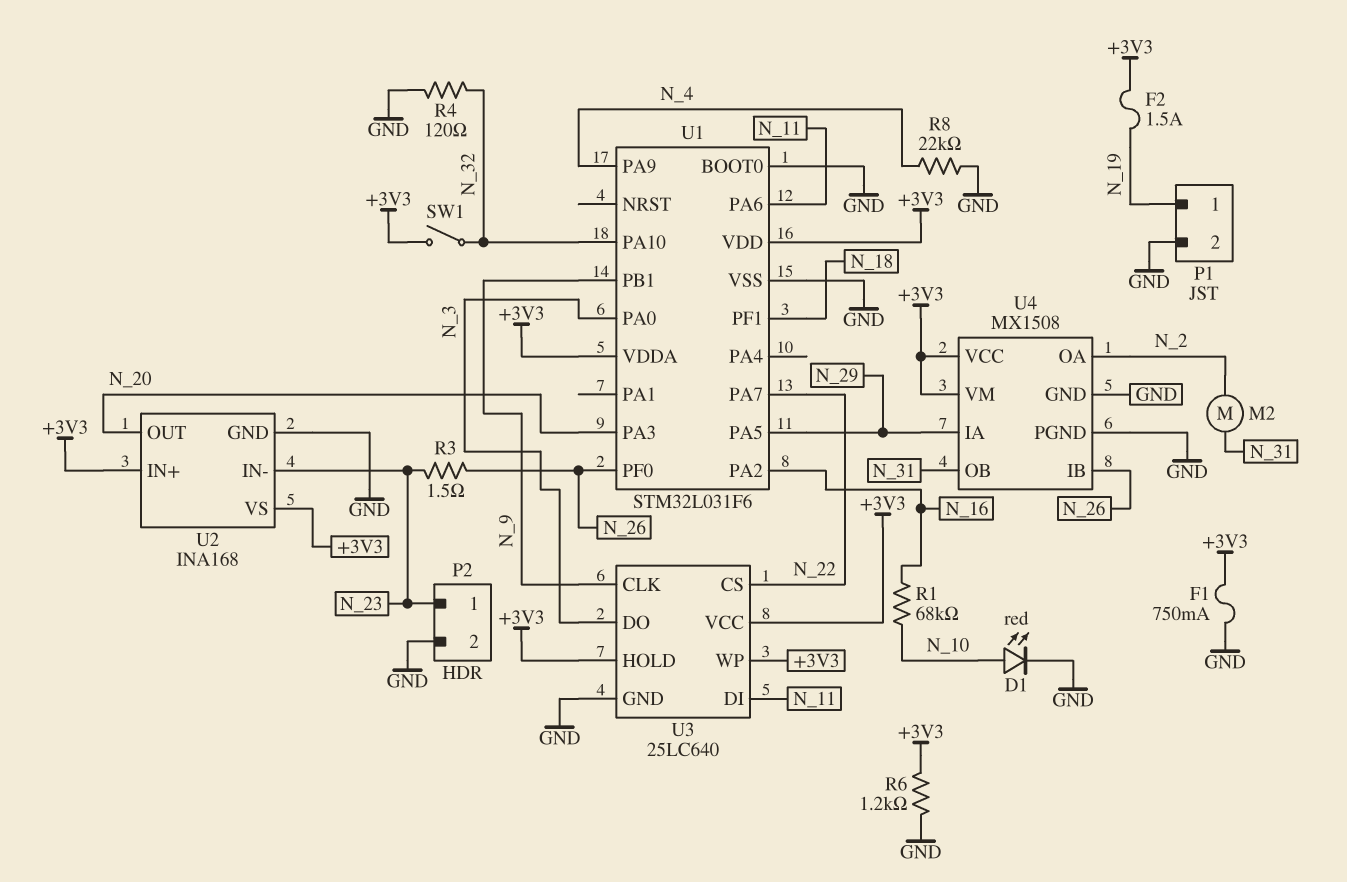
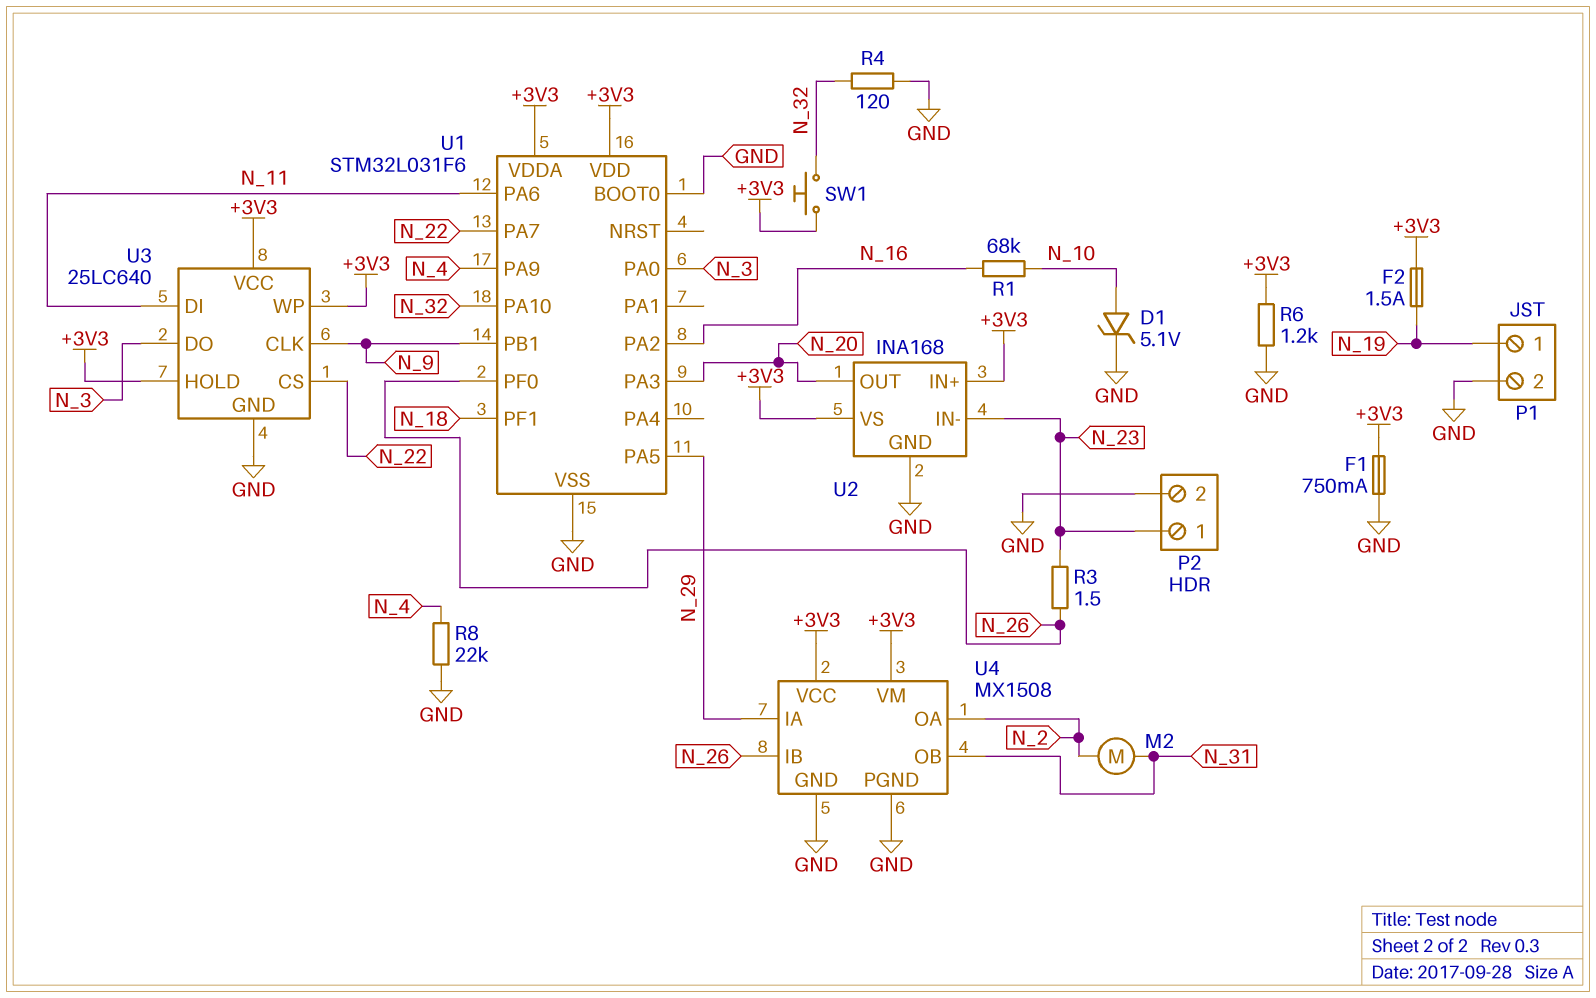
D1: LED red (A N_10, K GND) -> zener 5.1V (A N_10, K GND)
SW1: switch (+3V3, N_32) -> button (+3V3, N_32)

